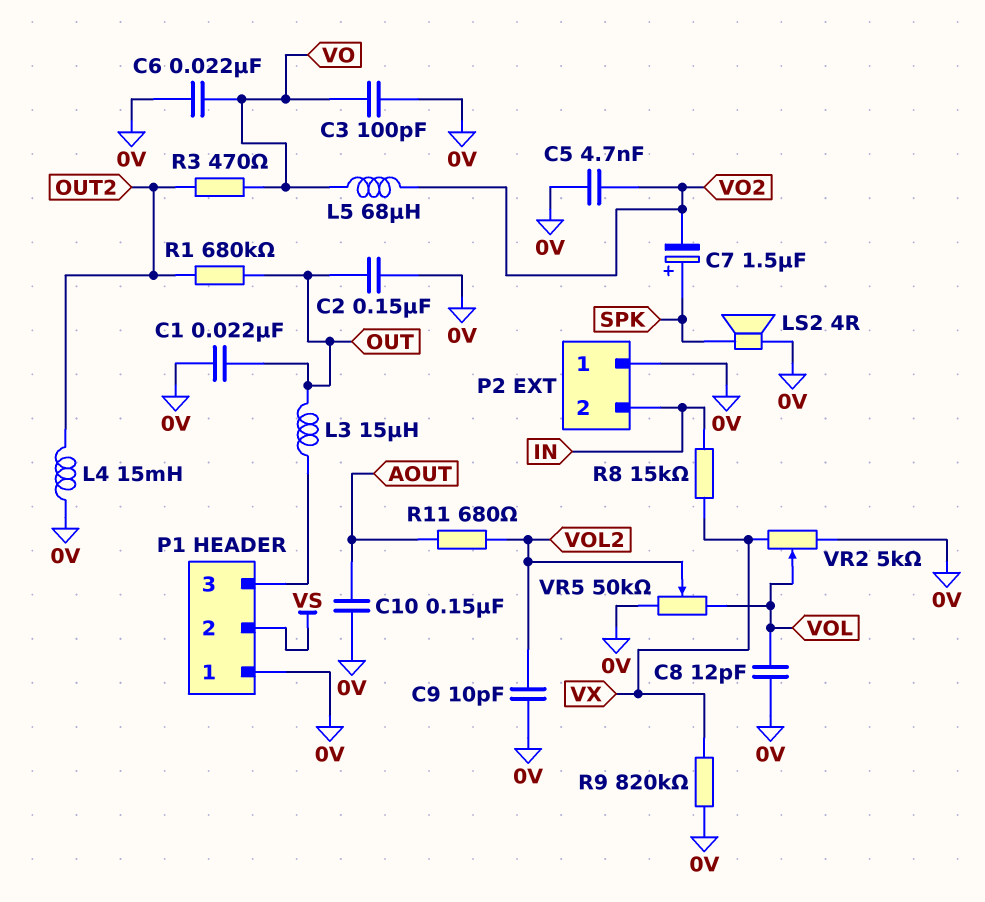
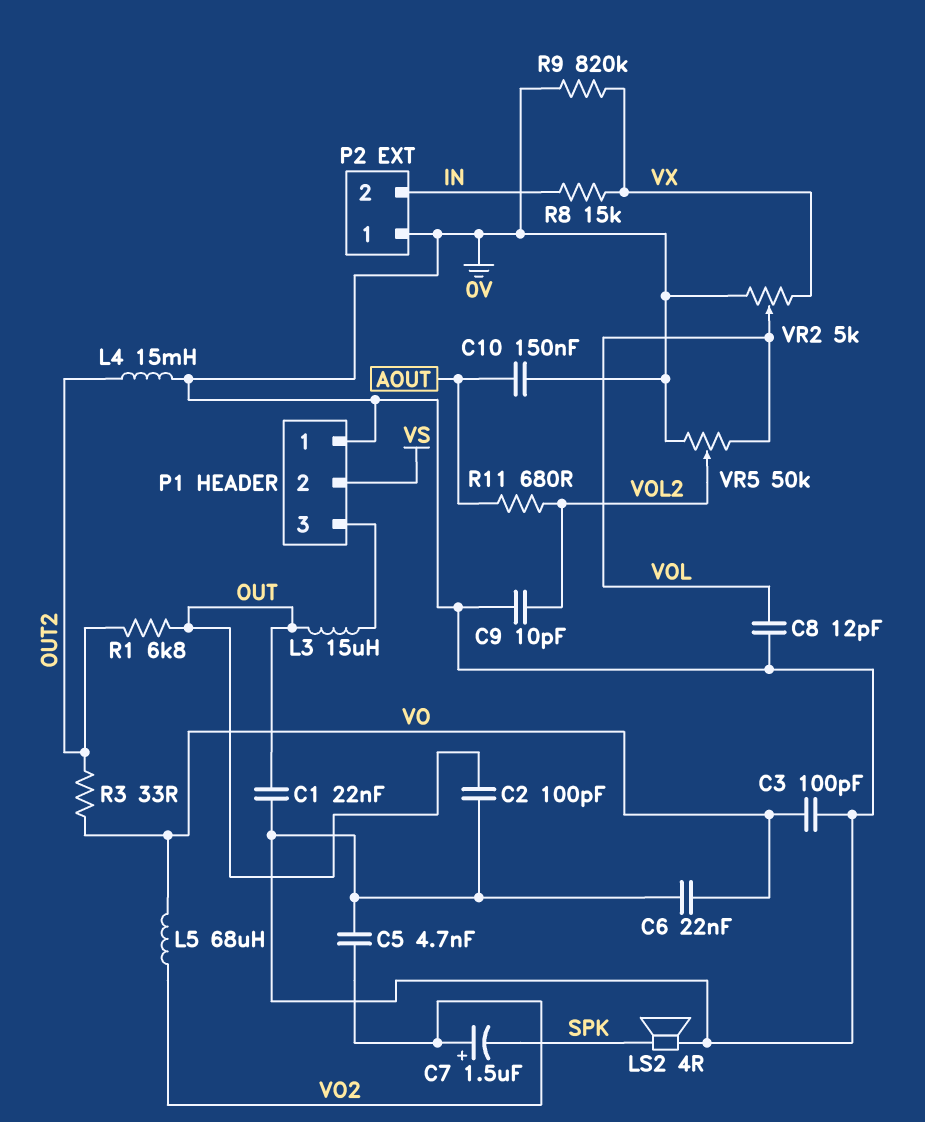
C2: 150nF (0V, OUT) -> 100pF (0V, OUT)
C7: 1.5uF (plus SPK, minus VO2) -> 1.5uF (plus VO2, minus SPK)
R1: 680k (OUT, OUT2) -> 6.8k (OUT, OUT2)
R3: 470 (OUT2, VO) -> 33 (OUT2, VO)

